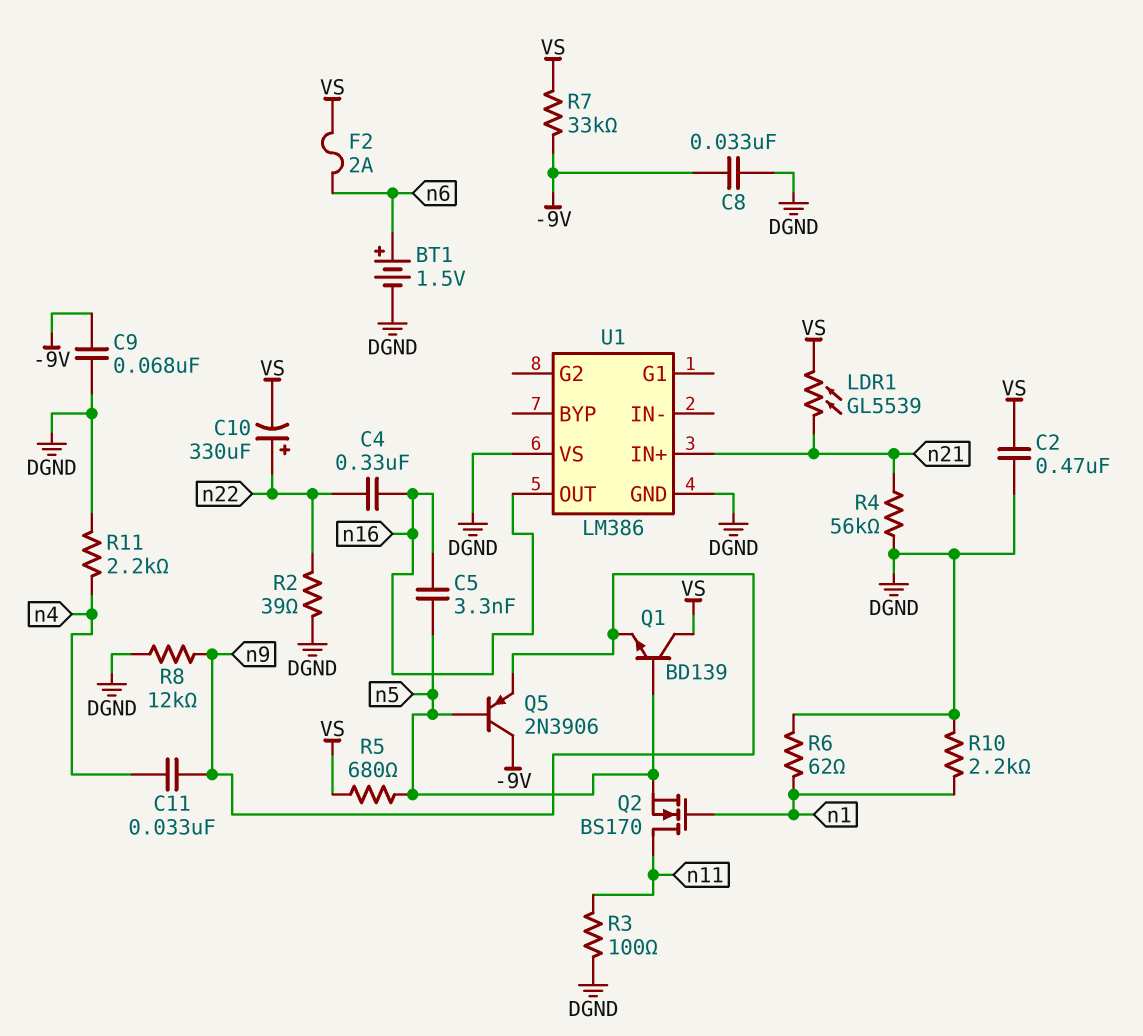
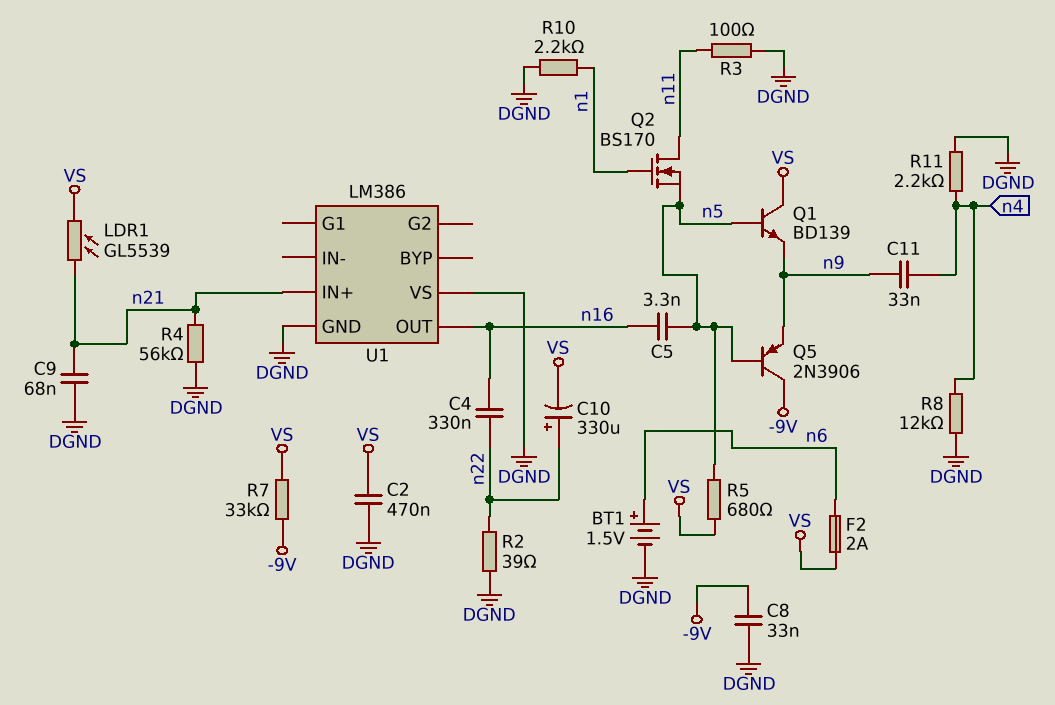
C9: 68nF (-9V, DGND) -> 68nF (DGND, n21)
R6: 62 (DGND, n1) -> none
R8: 12k (DGND, n9) -> 12k (DGND, n4)

